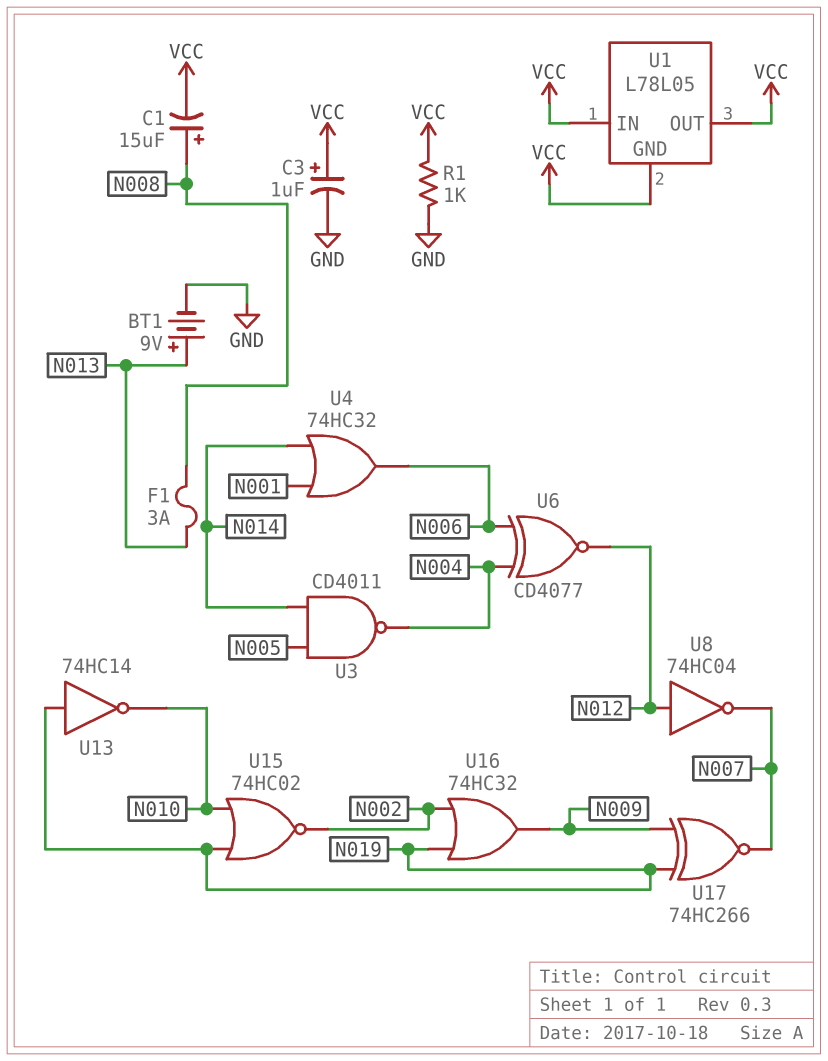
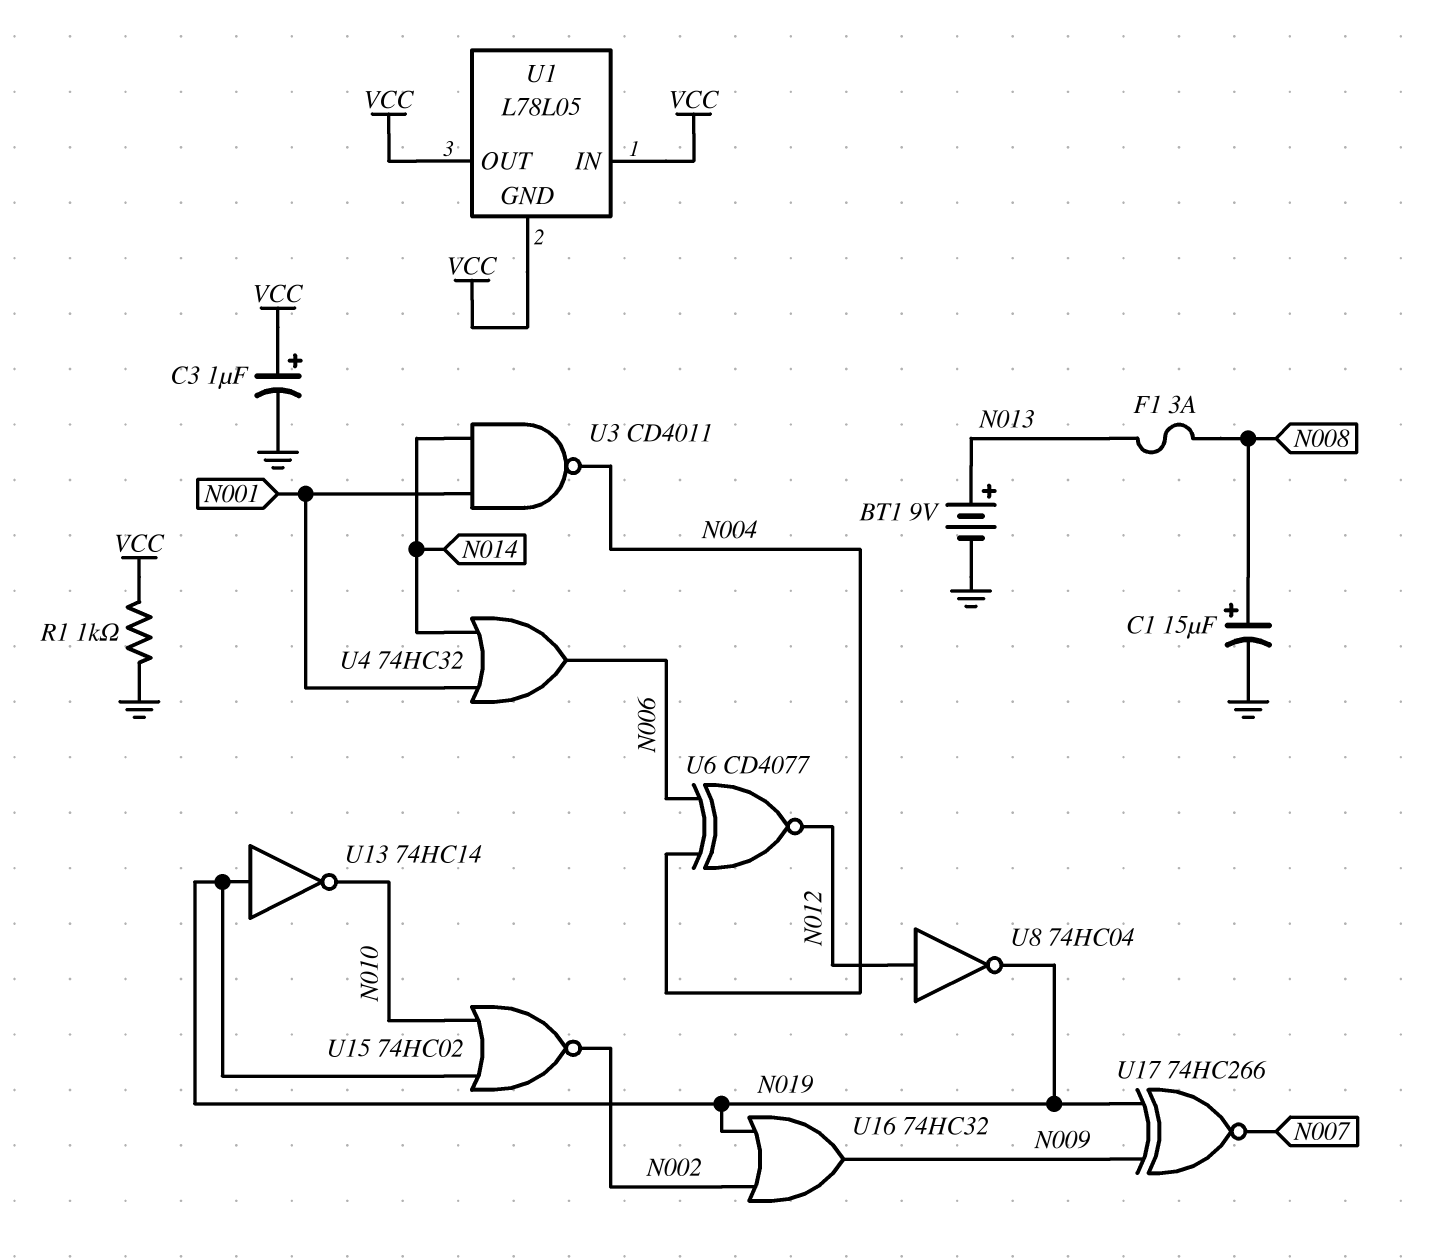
C1: 15uF (plus N008, minus VCC) -> 15uF (plus N008, minus GND)
U3: NAND CD4011 (in N005, in N014, out N004) -> NAND CD4011 (in N001, in N014, out N004)
U8: NOT 74HC04 (in N012, out N007) -> NOT 74HC04 (in N012, out N019)

